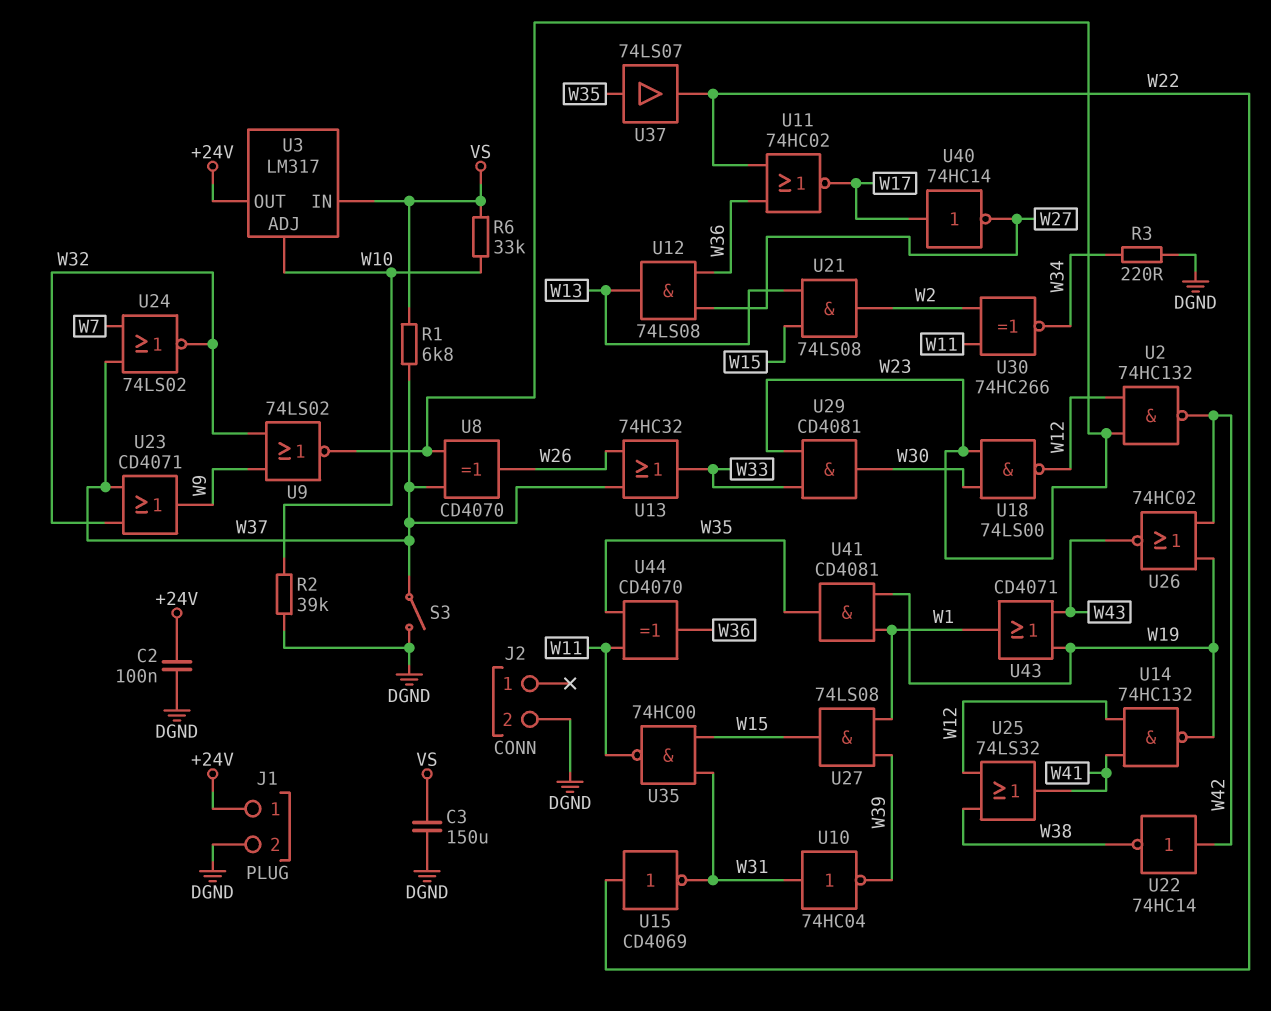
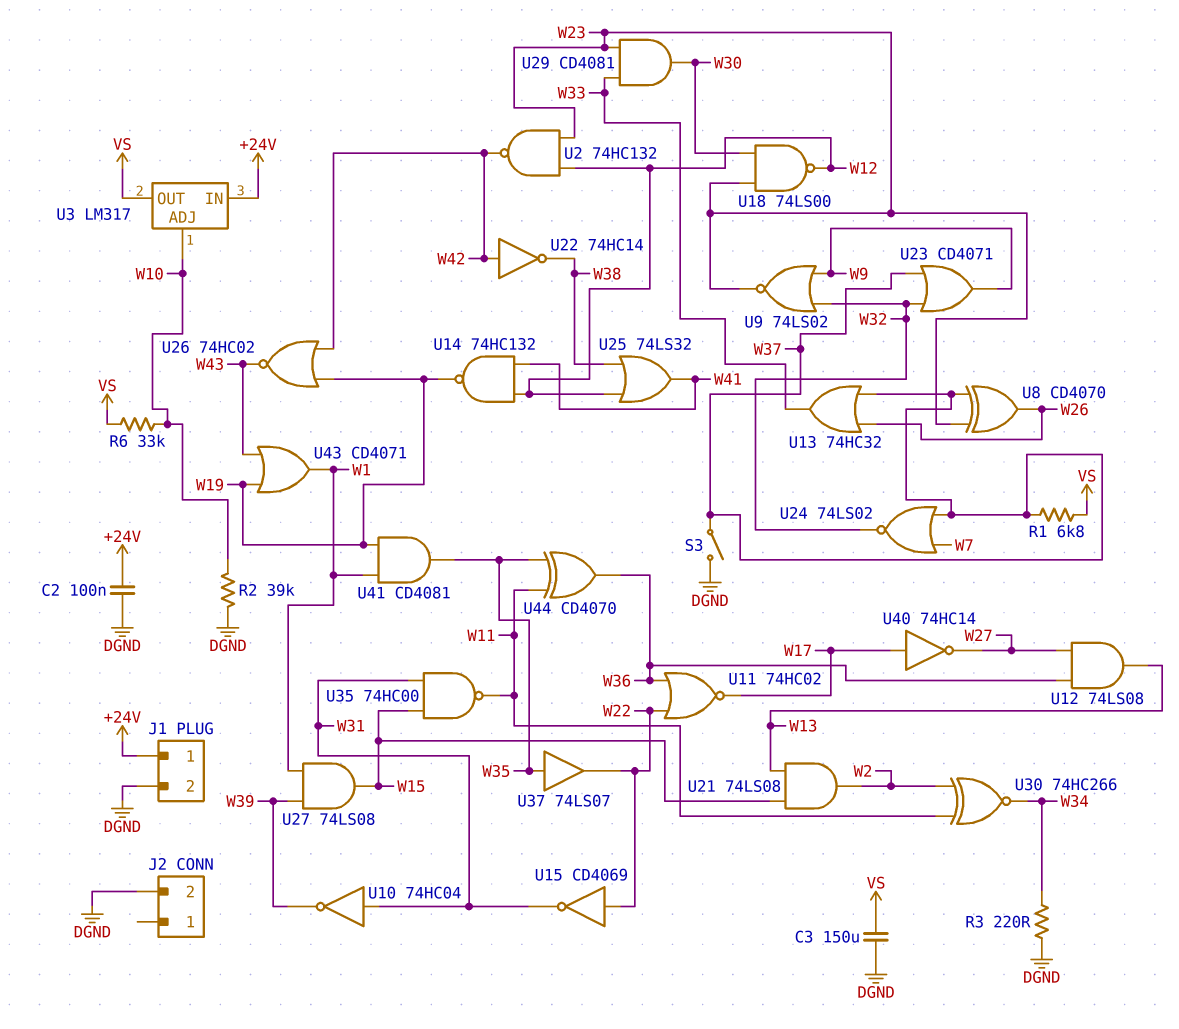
U3 pin IN: VS -> +24V
U3 pin OUT: +24V -> VS

